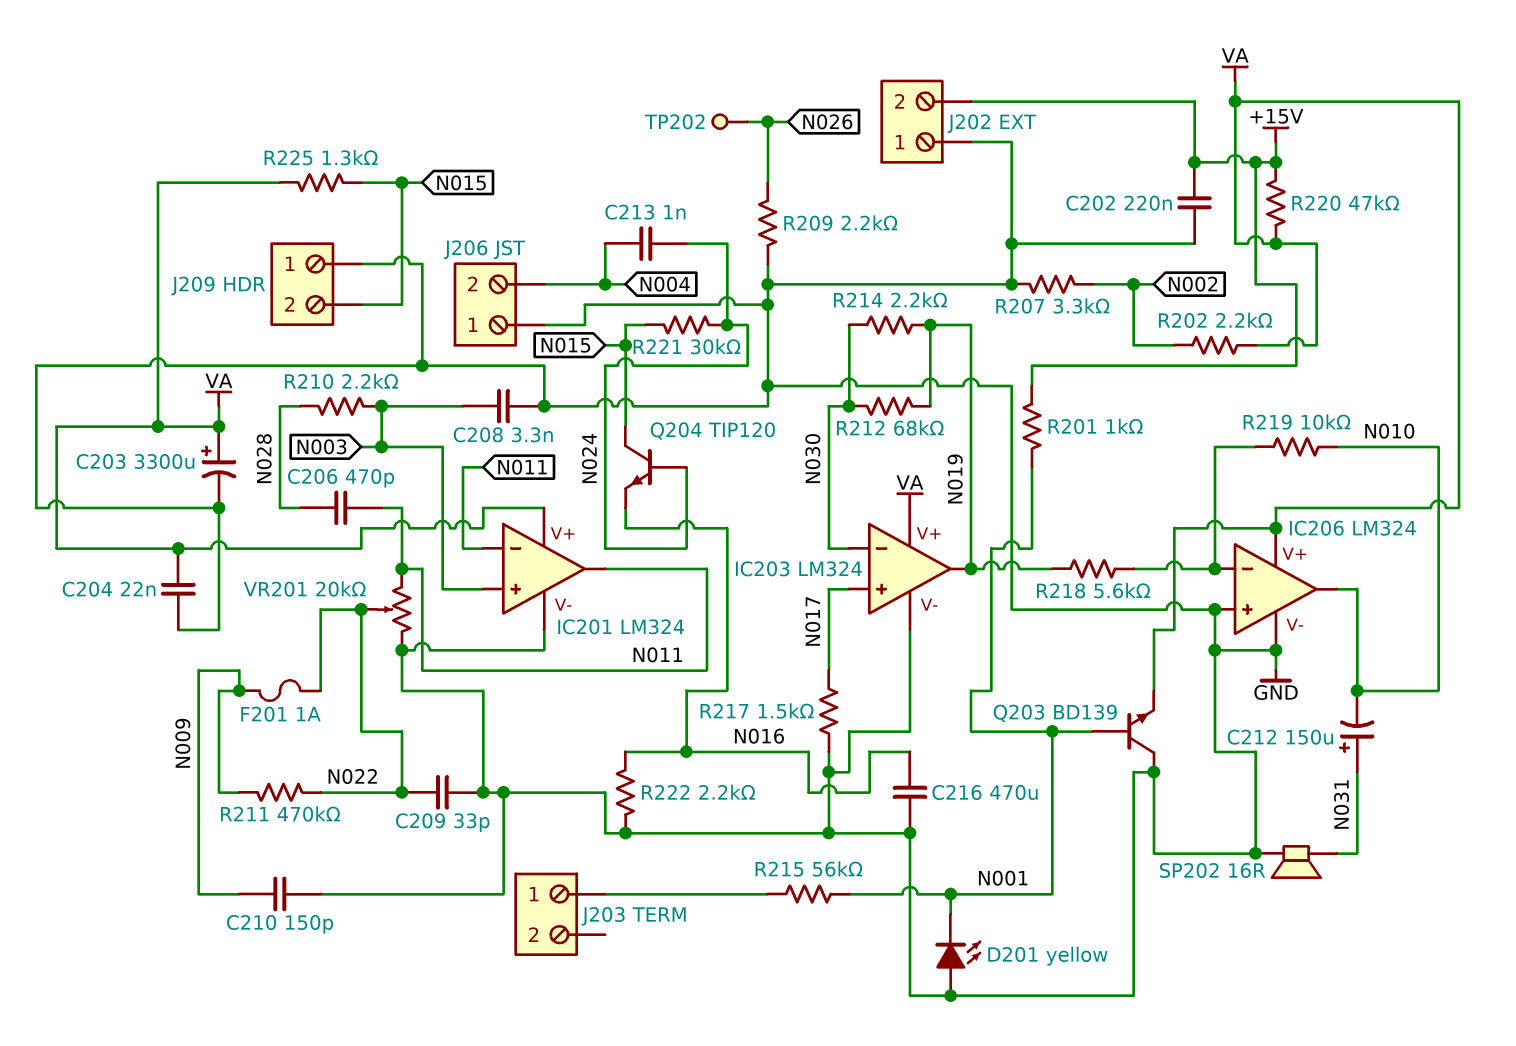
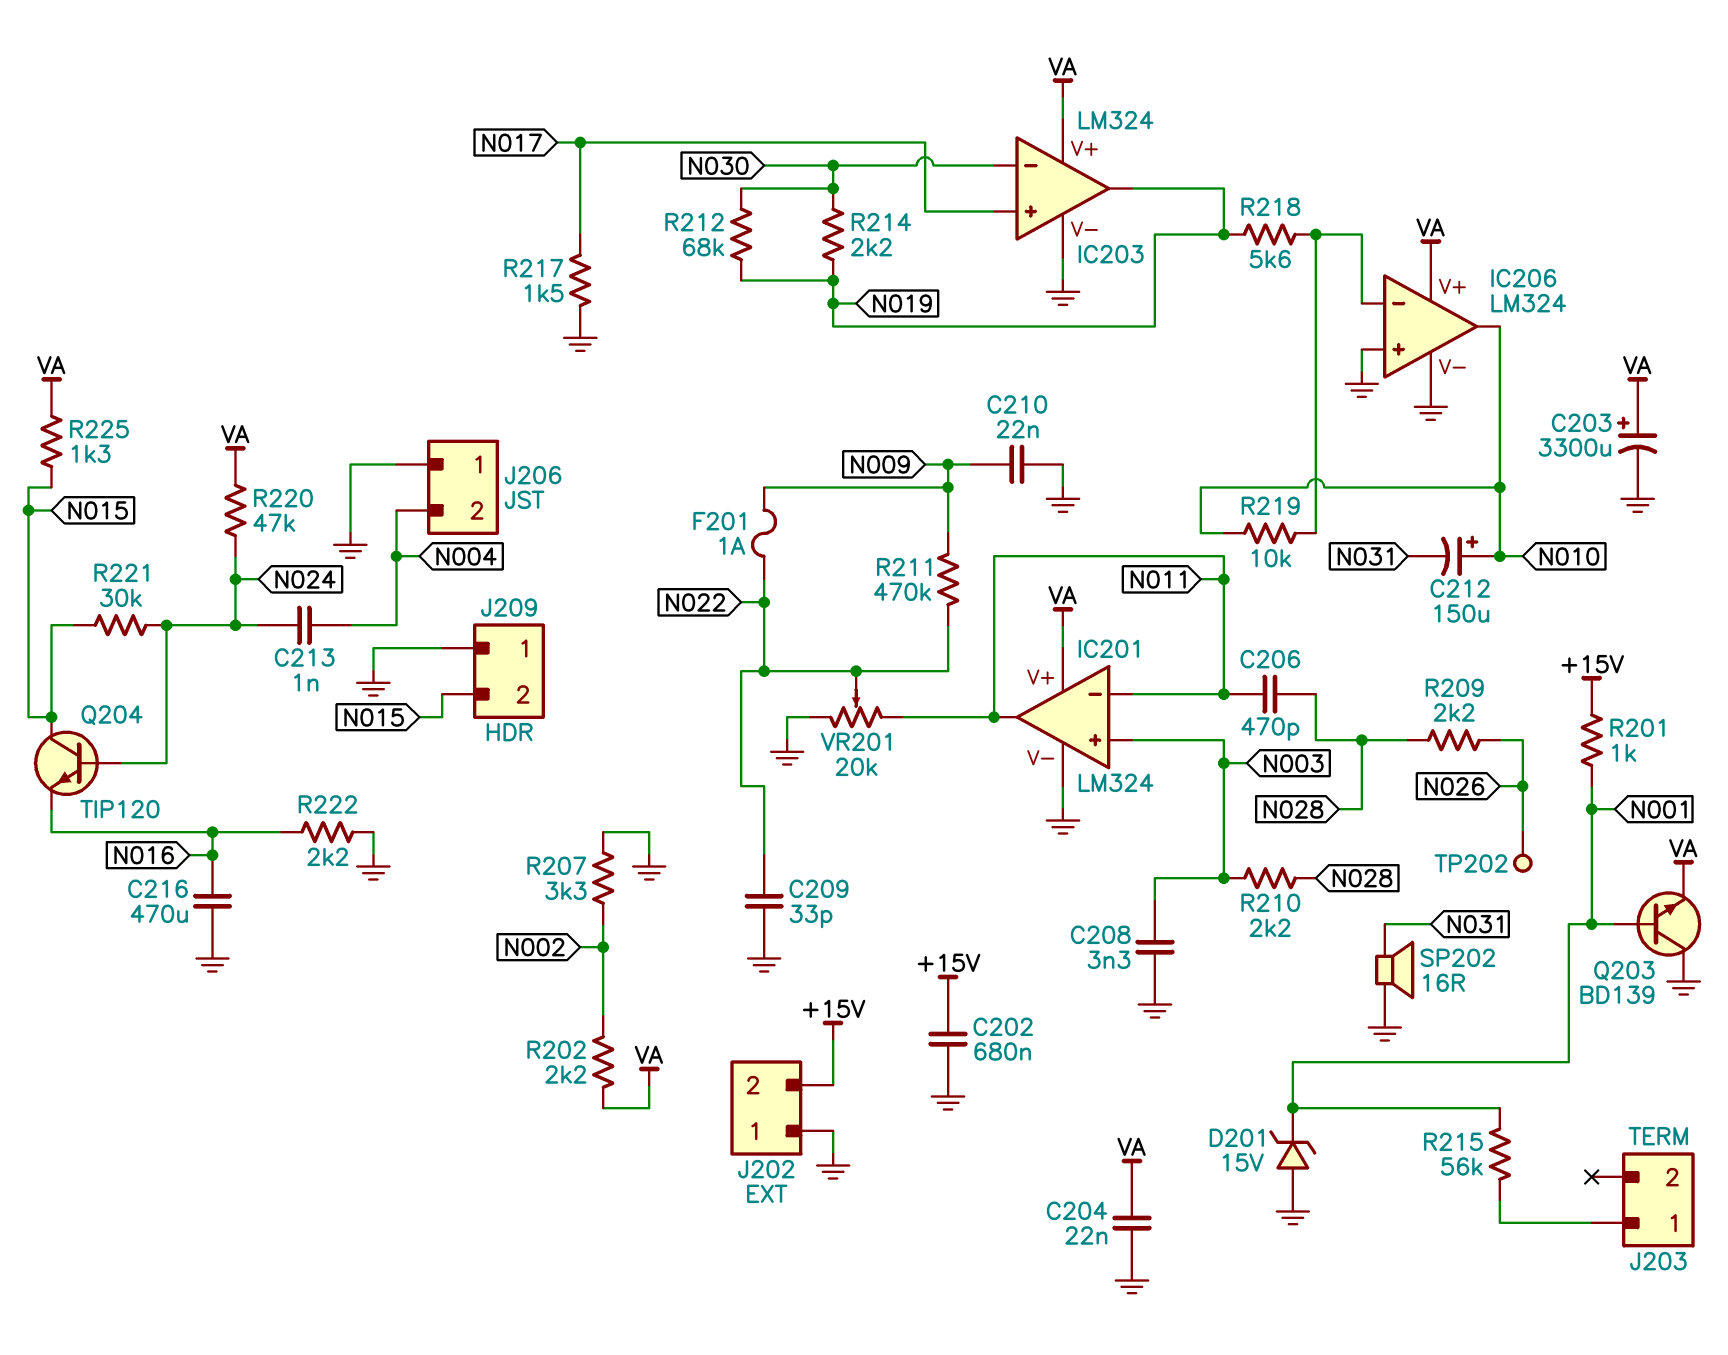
C202: 220nF (+15V, GND) -> 680nF (+15V, GND)
C210: 150pF (GND, N009) -> 22nF (GND, N009)
C212: 150uF (plus N031, minus N010) -> 150uF (plus N010, minus N031)
D201: LED yellow (A GND, K N001) -> zener 15V (A GND, K N001)
R209: 2.2k (GND, N026) -> 2.2k (N026, N028)
R220: 47k (+15V, VA) -> 47k (N024, VA)

